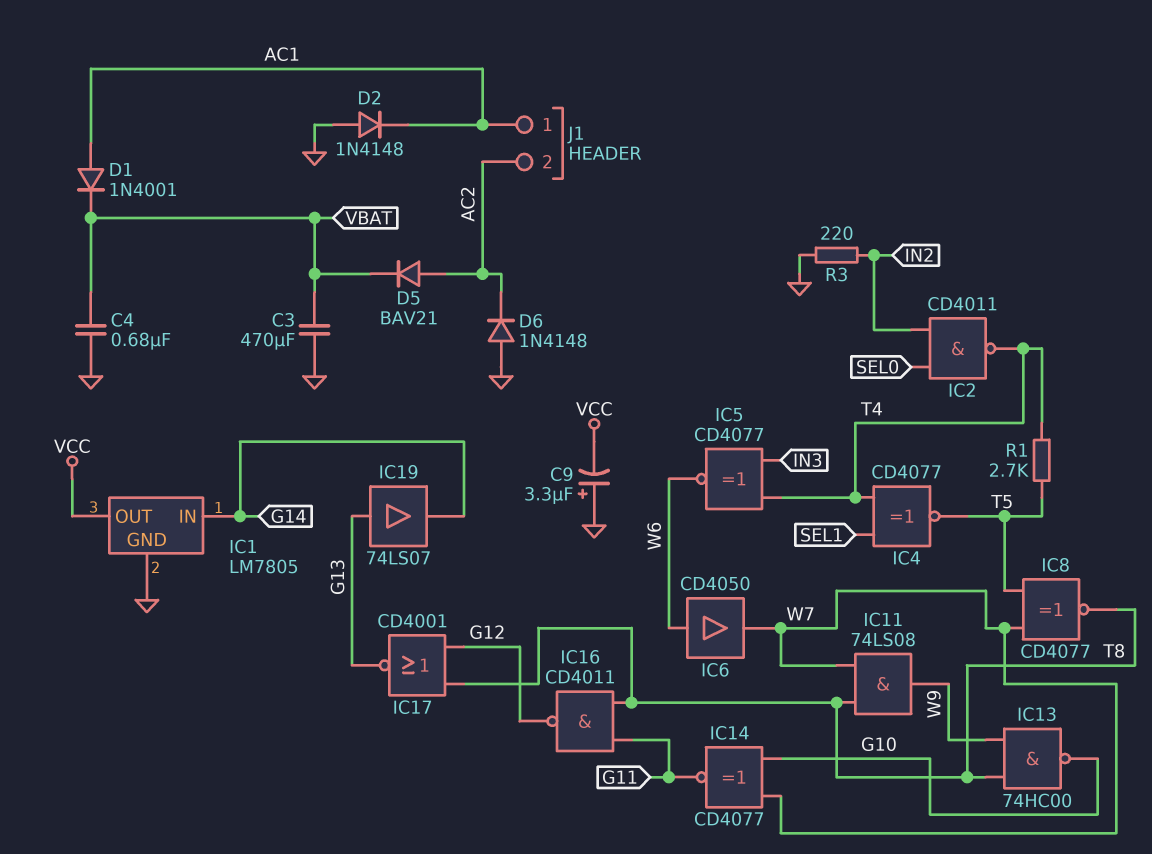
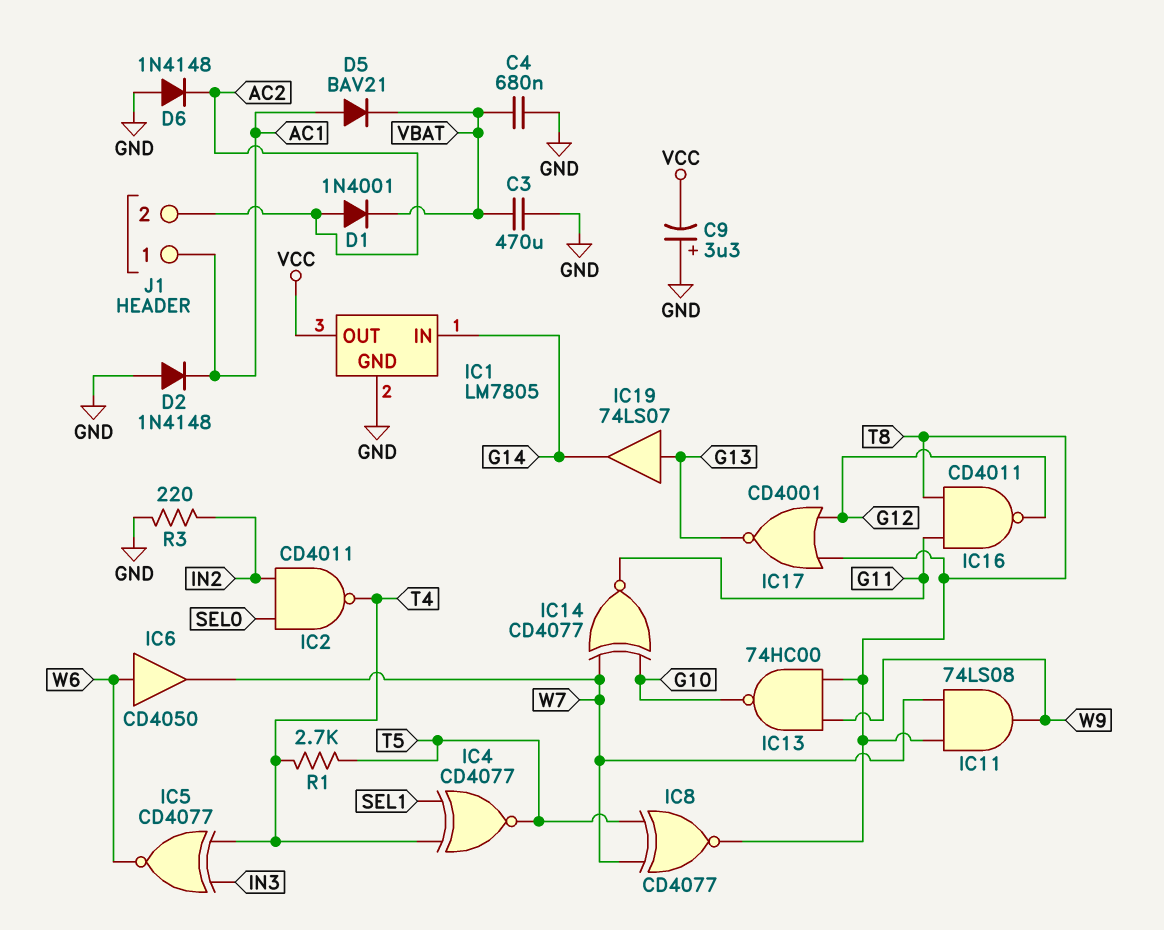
D1: diode 1N4001 (A AC1, K VBAT) -> diode 1N4001 (A AC2, K VBAT)
D5: diode BAV21 (A AC2, K VBAT) -> diode BAV21 (A AC1, K VBAT)

